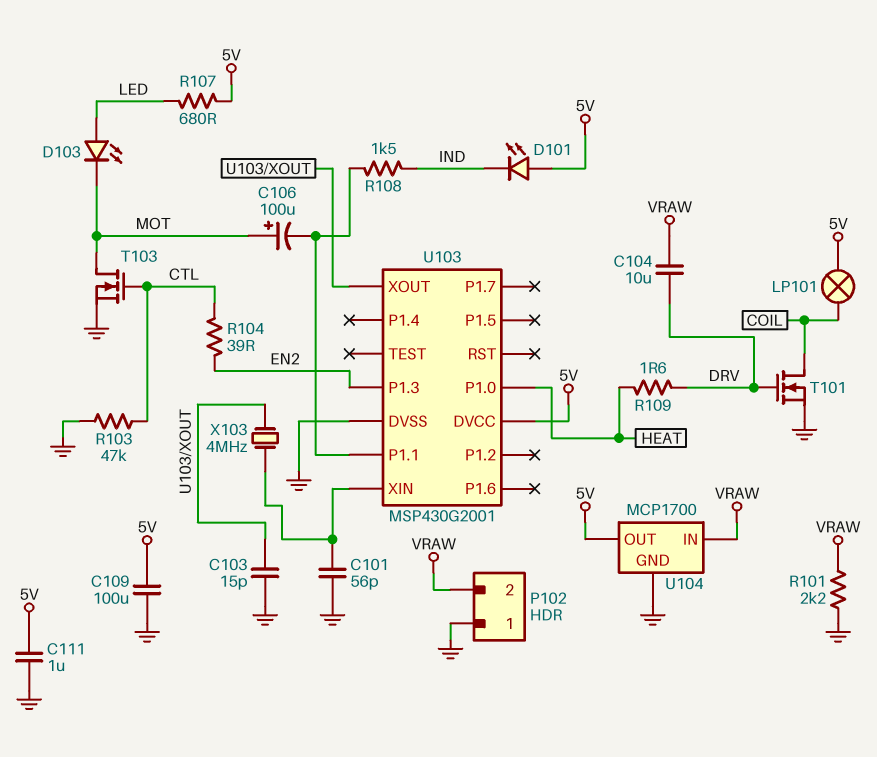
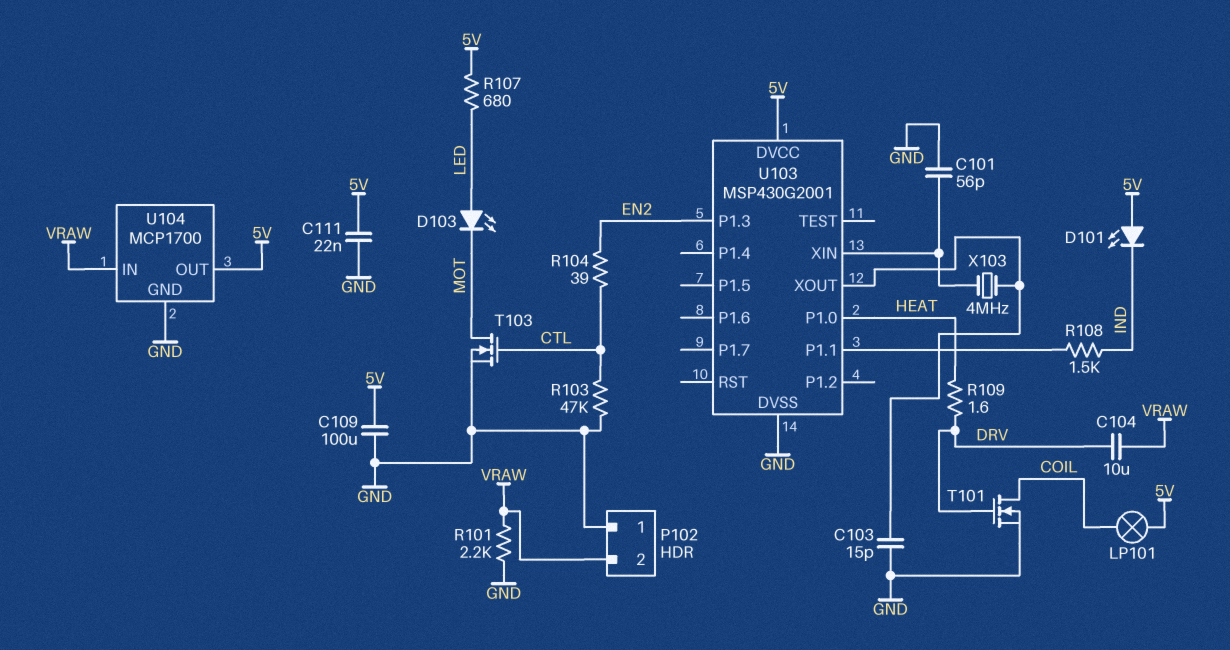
C106: 100uF (plus MOT, minus U103/P1.1) -> none
C111: 1uF (5V, GND) -> 22nF (5V, GND)

